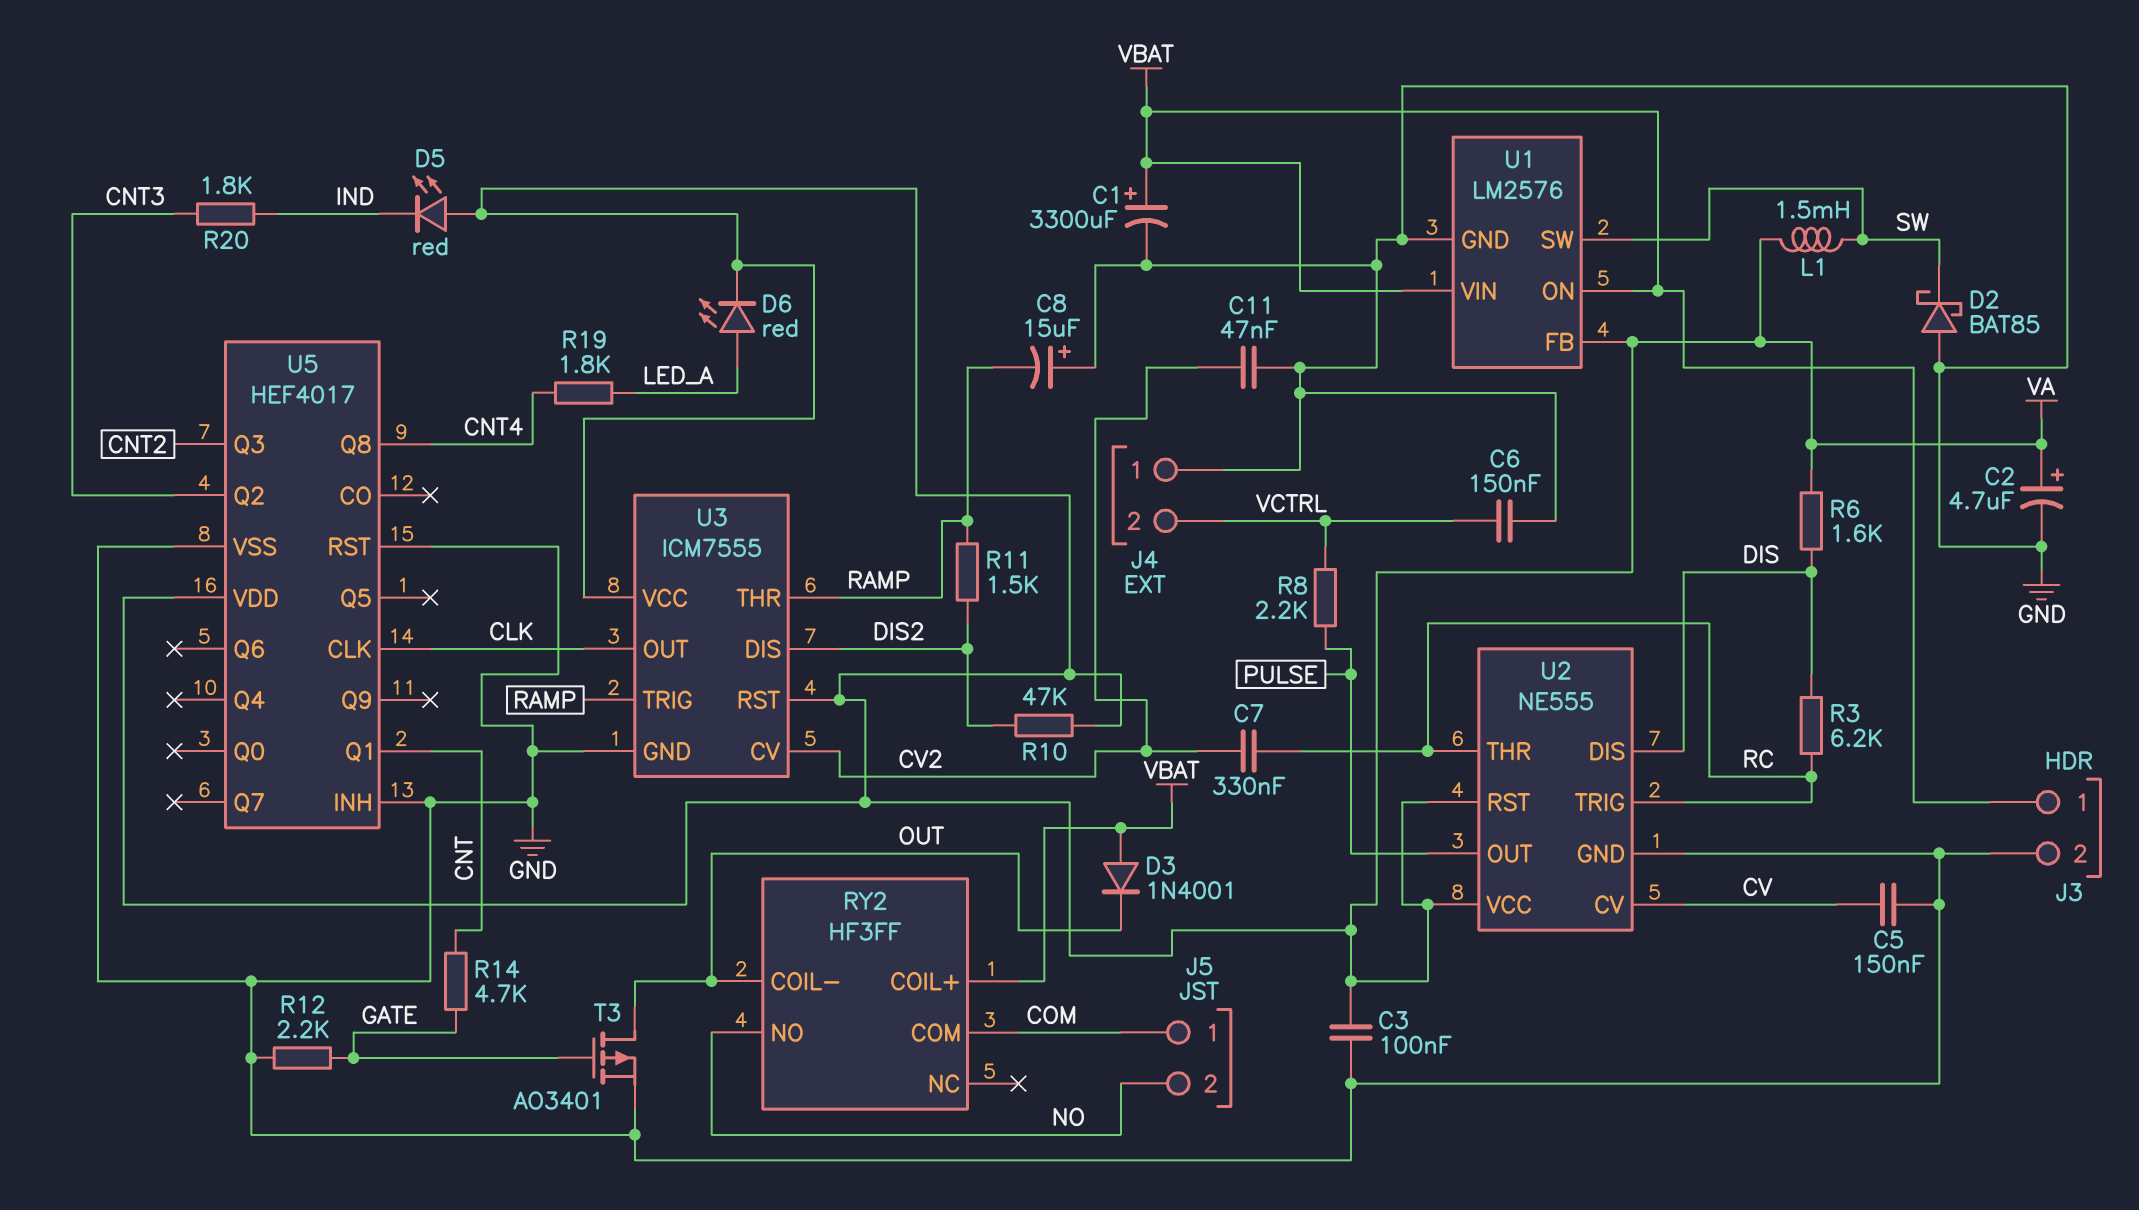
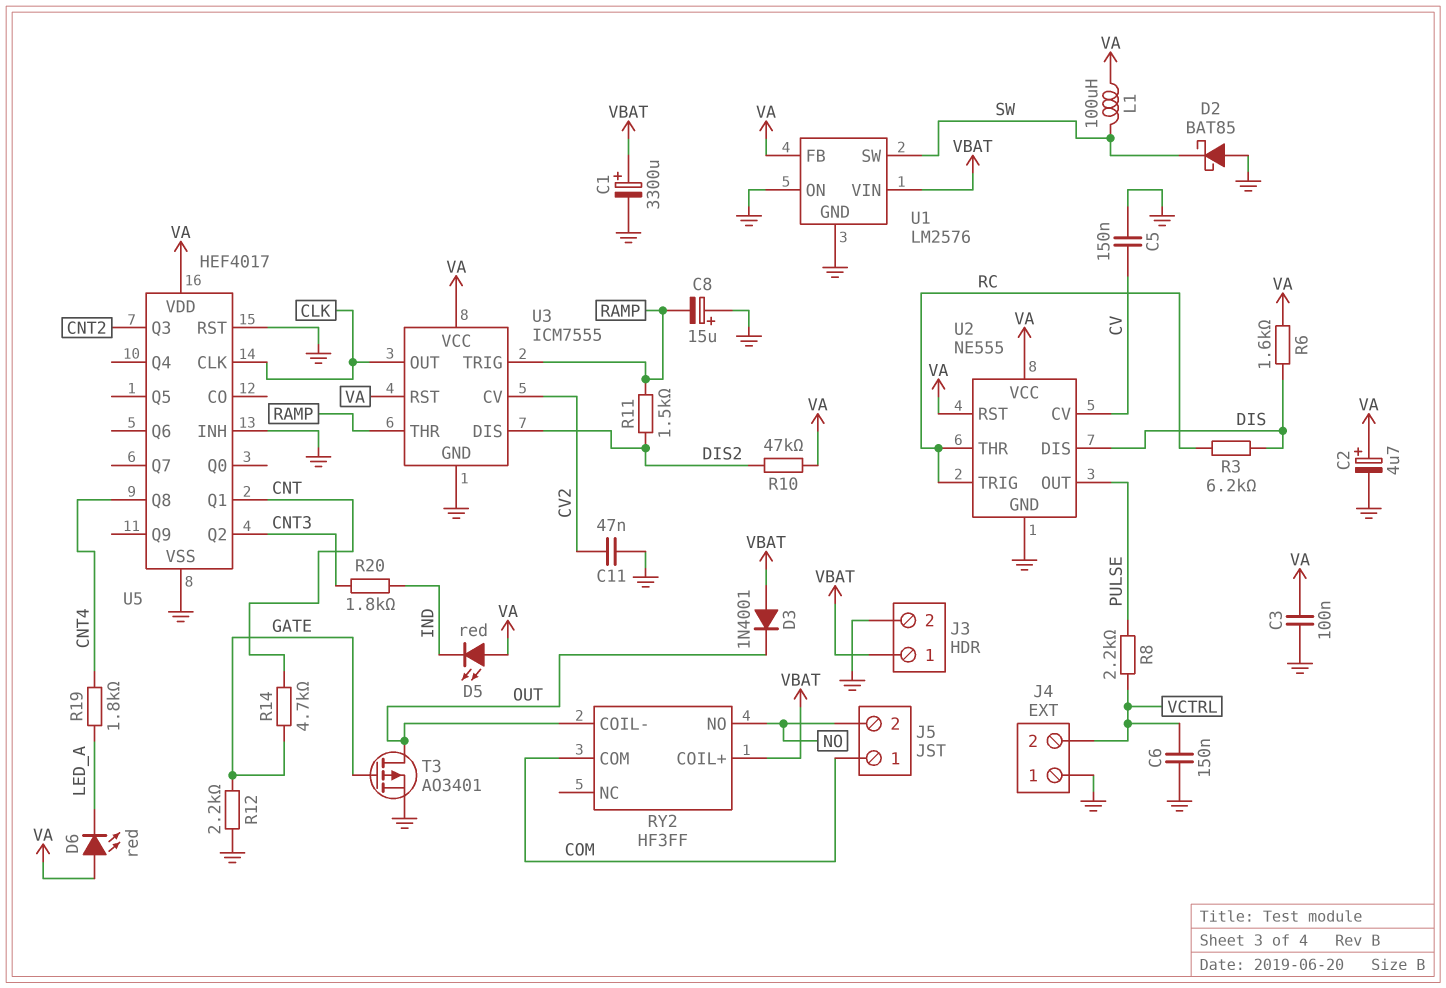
C7: 330nF (CV2, RC) -> none
D6: LED red (A LED_A, K VA) -> LED red (A VA, K LED_A)
L1: 1.5mH (SW, VA) -> 100uH (SW, VA)
U1 pin ON: VBAT -> GND

